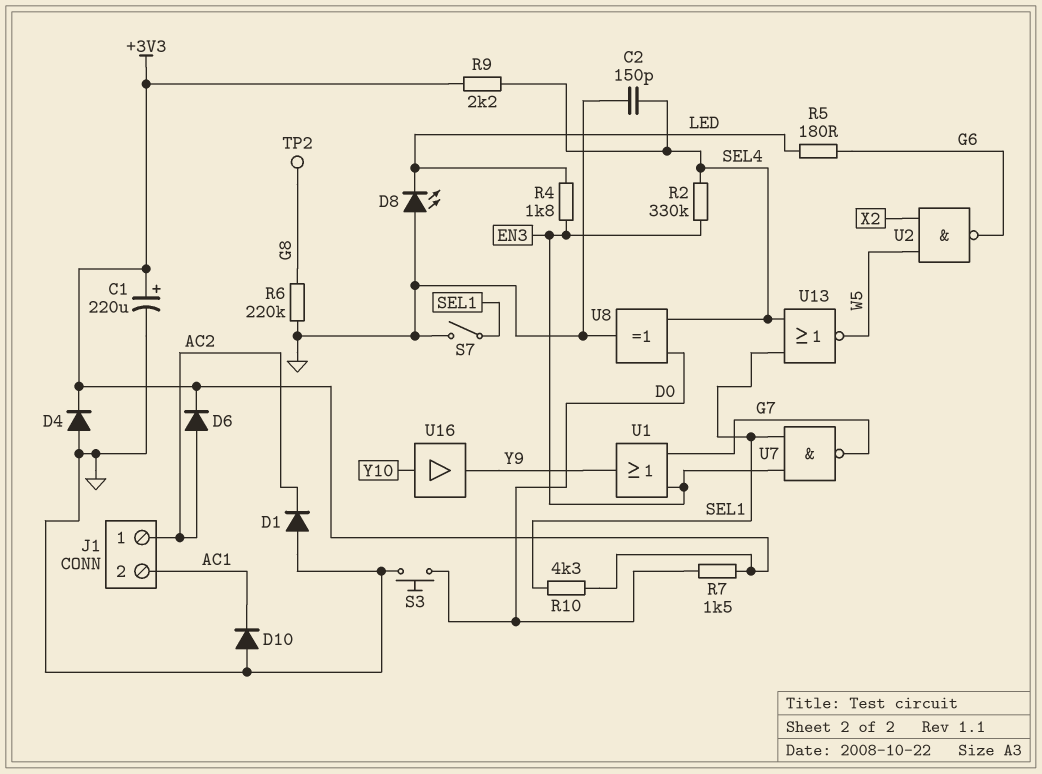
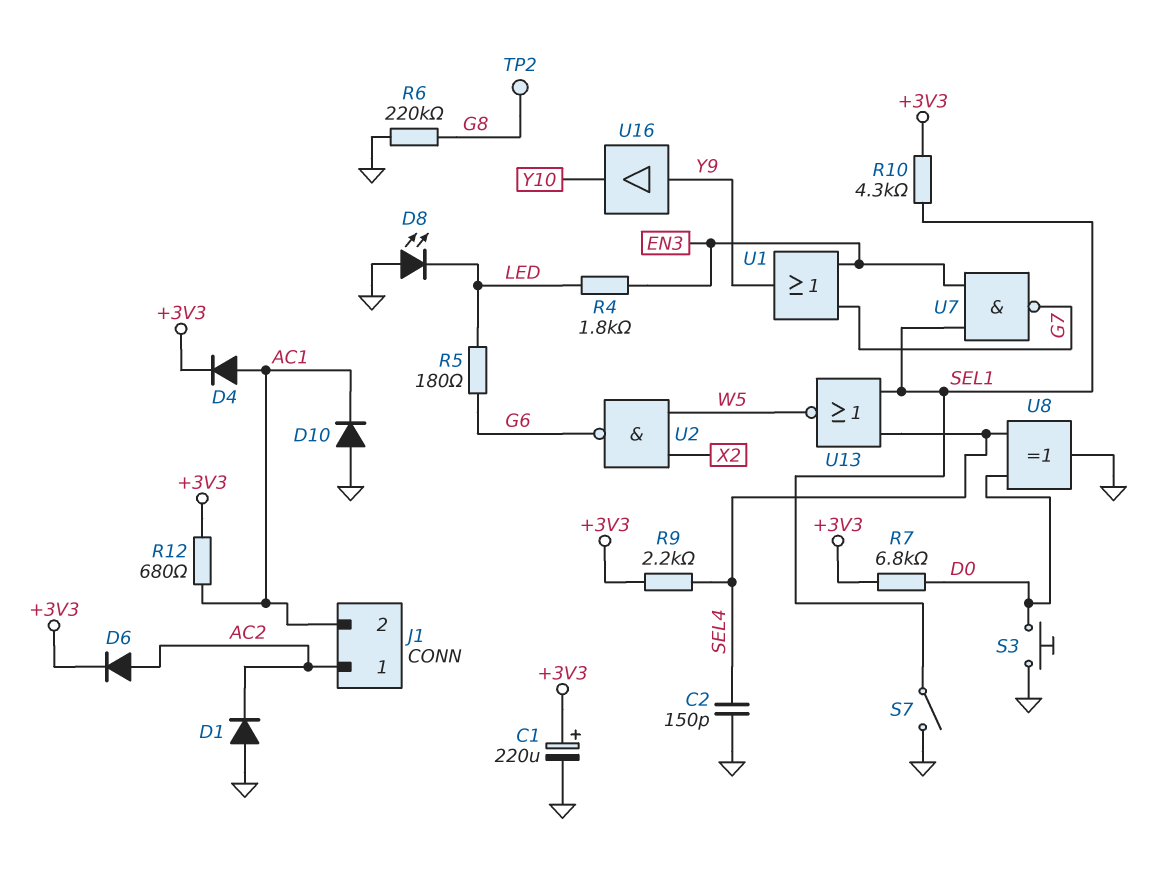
D4: diode (A GND, K +3V3) -> diode (A AC1, K +3V3)
R2: 330k (EN3, SEL4) -> none
R7: 1.5k (+3V3, D0) -> 6.8k (+3V3, D0)
R12: none -> 680 (+3V3, AC1)
U16: buffer (in Y10, out Y9) -> buffer (in Y9, out Y10)

